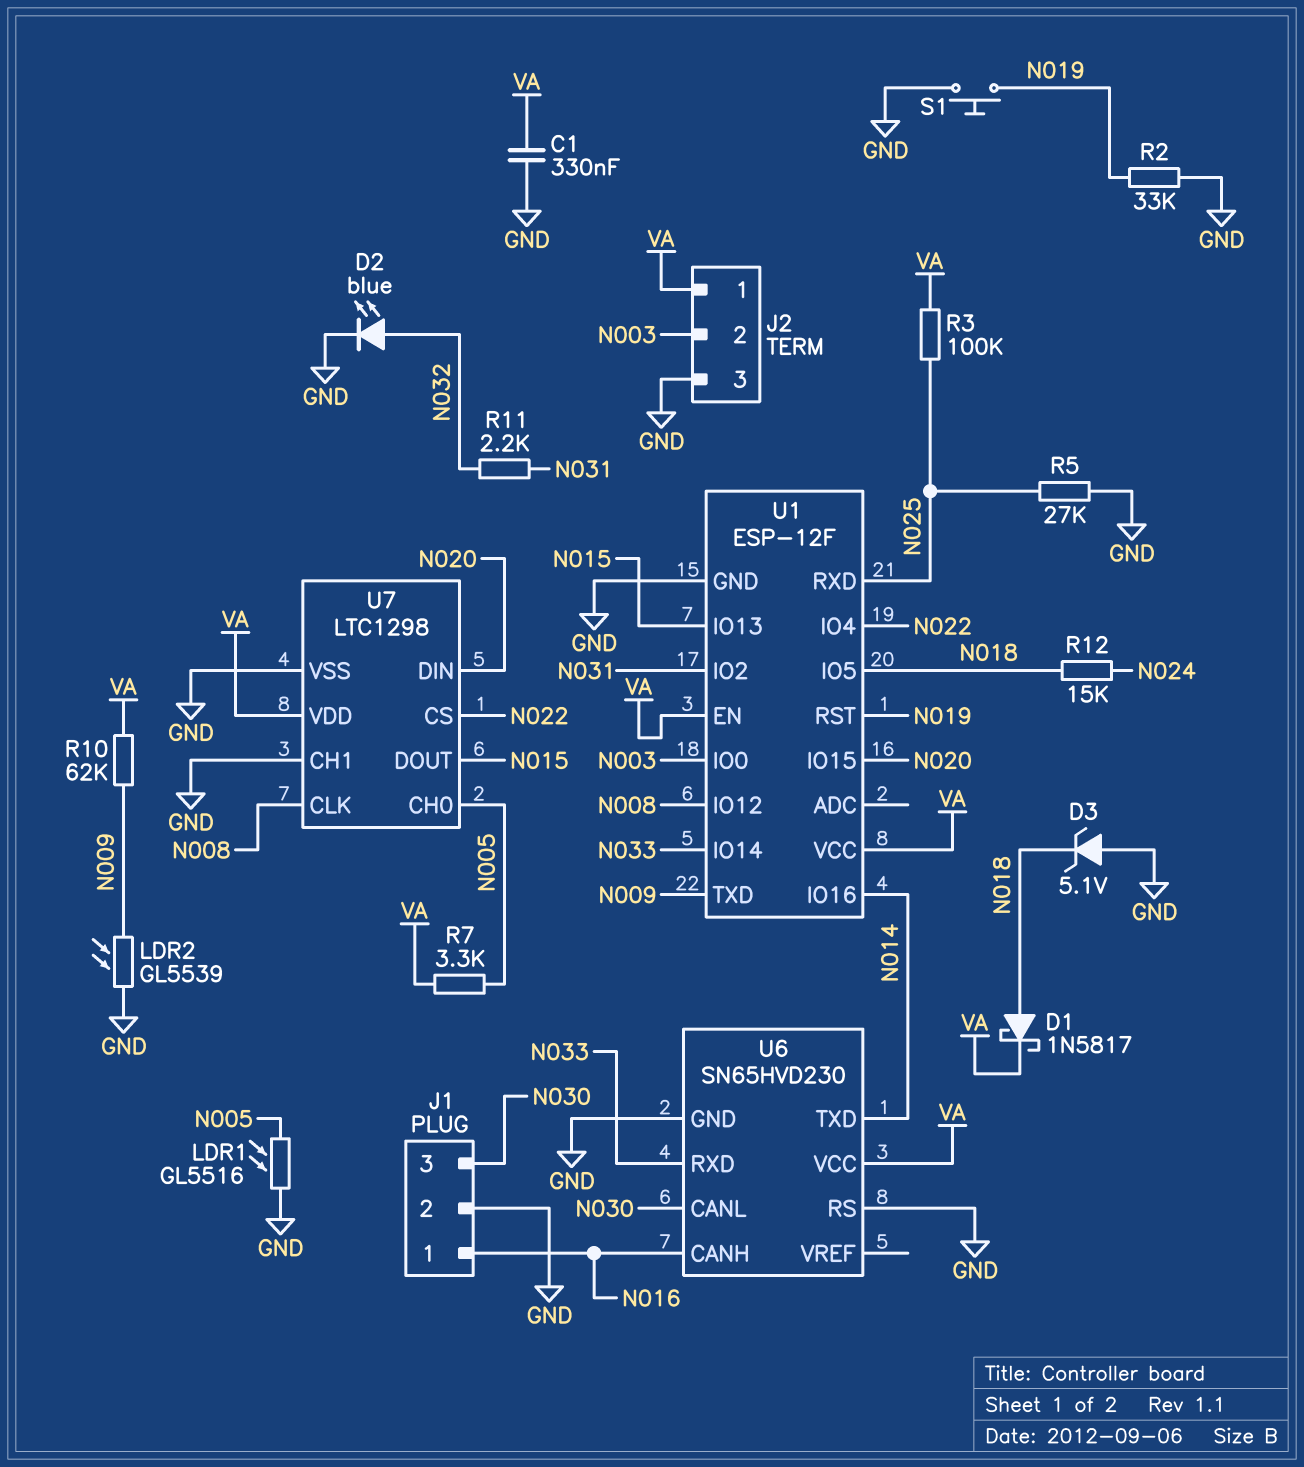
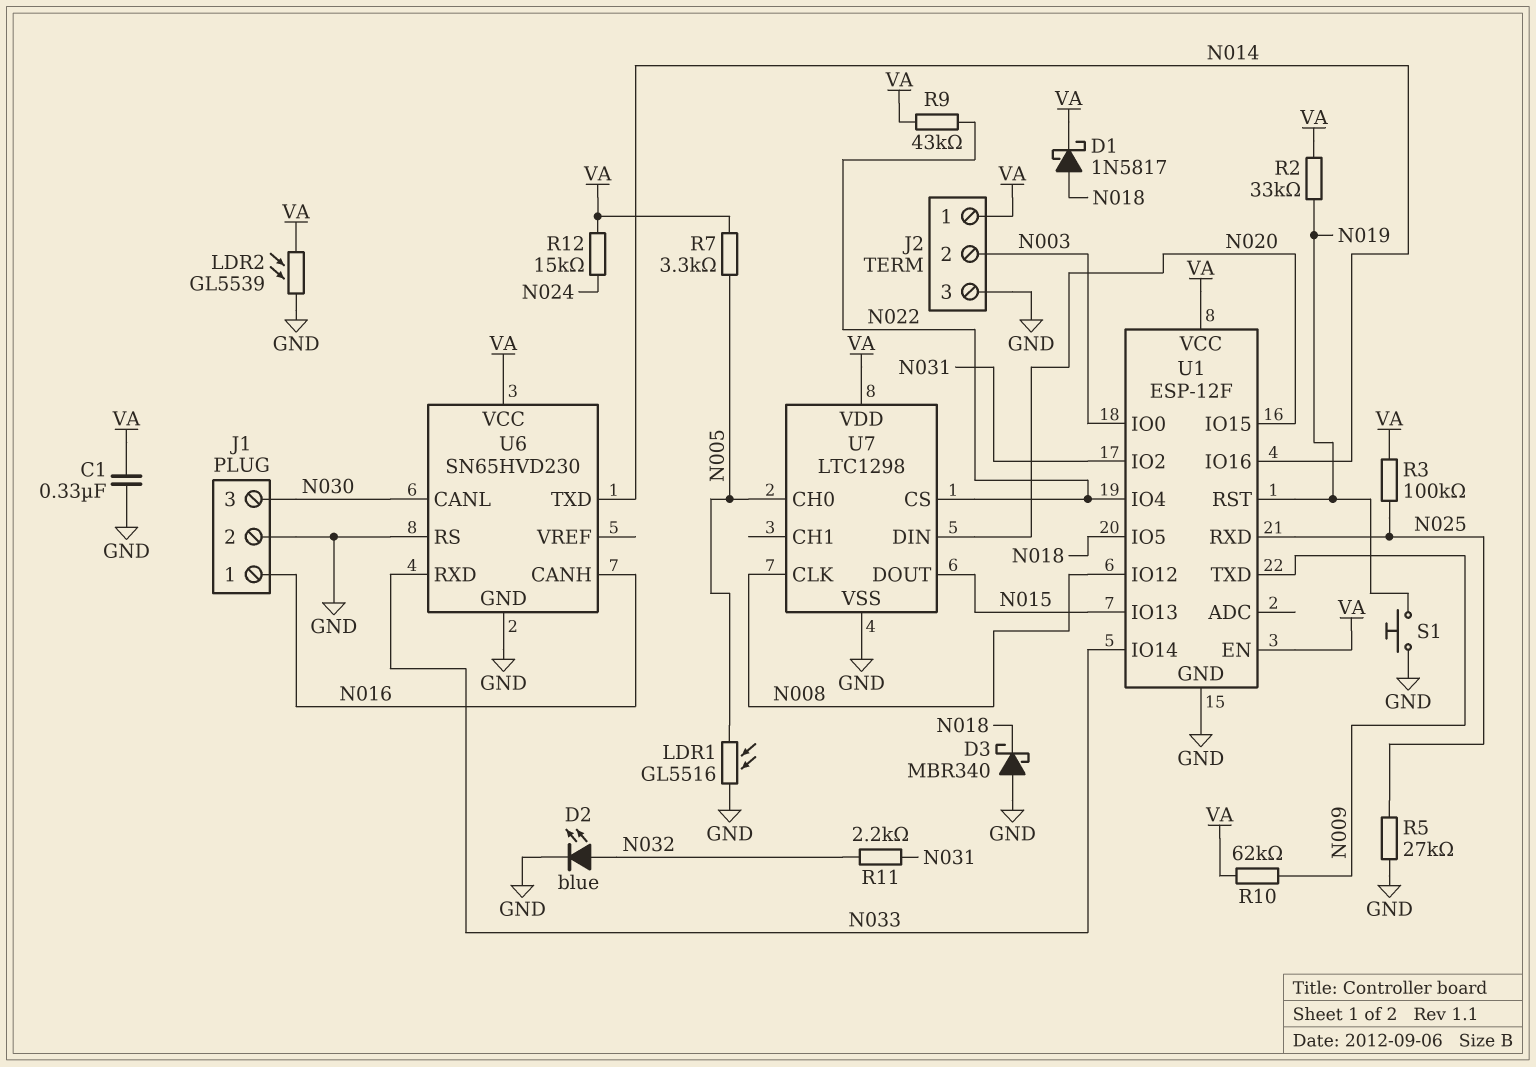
D3: zener 5.1V (A GND, K N018) -> schottky MBR340 (A GND, K N018)
LDR2: GL5539 (GND, N009) -> GL5539 (GND, VA)
R2: 33k (GND, N019) -> 33k (N019, VA)
R9: none -> 43k (N022, VA)
R12: 15k (N018, N024) -> 15k (N024, VA)
U7 pin CH1: GND -> none

